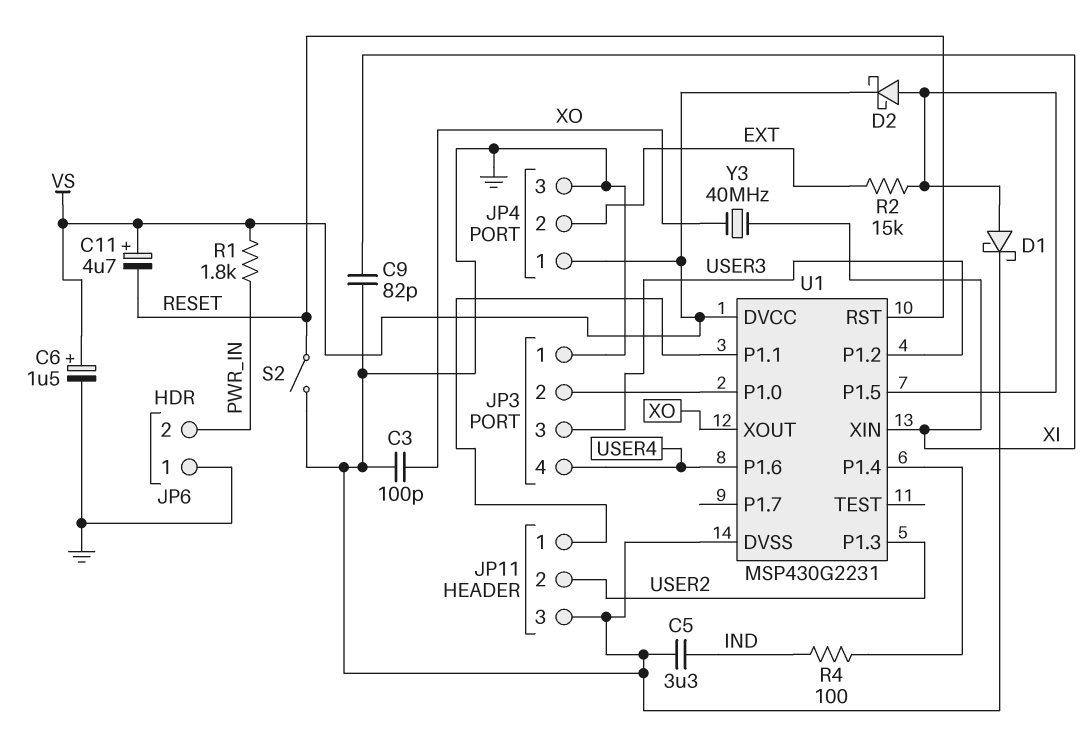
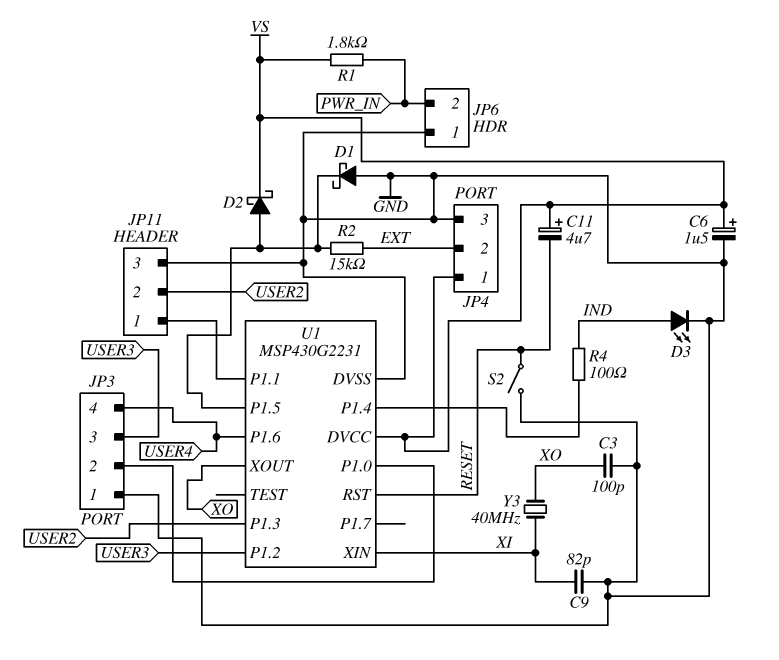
C5: 3.3uF (GND, IND) -> none
D1: schottky (A U1/P1.5, K GND) -> schottky (A GND, K U1/P1.5)
D3: none -> LED (A IND, K GND)

